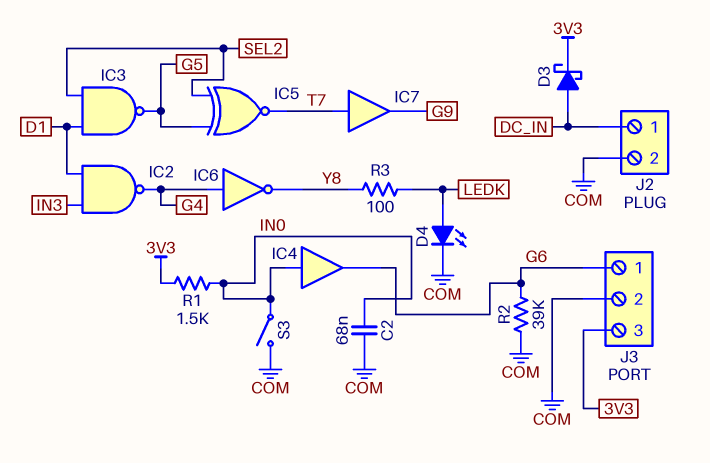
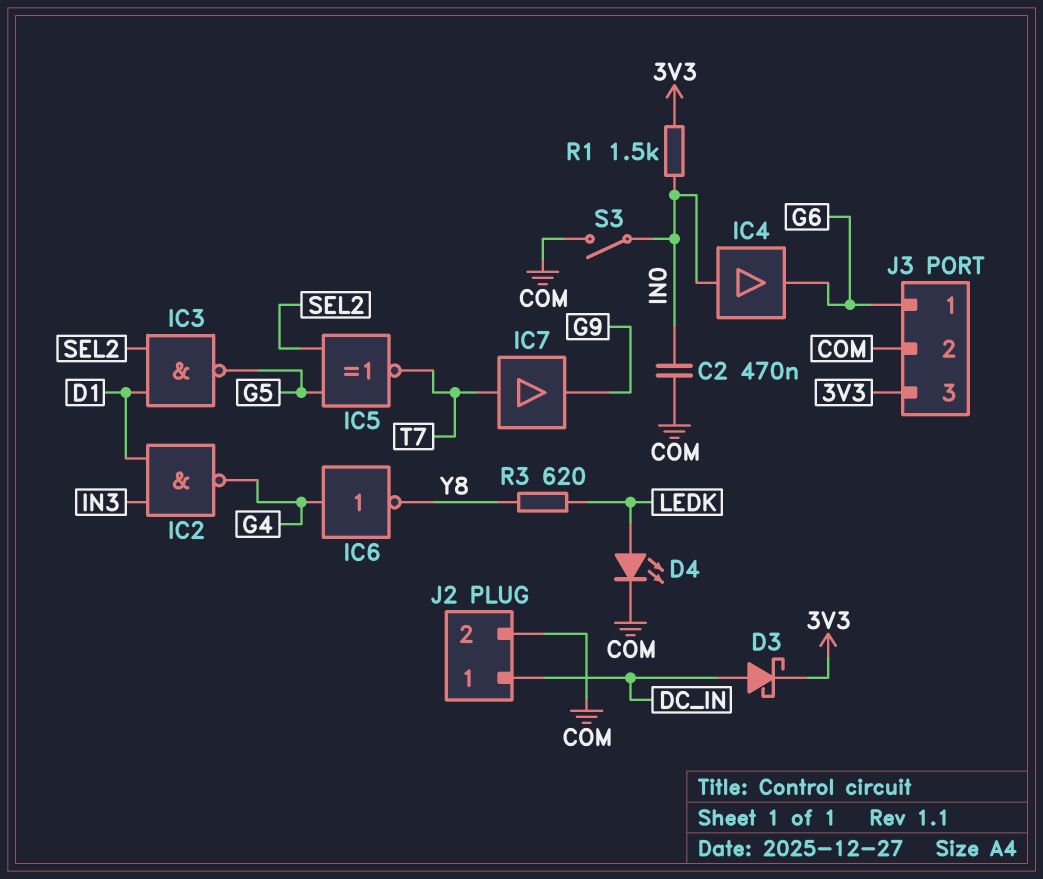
C2: 68nF (COM, IN0) -> 470nF (COM, IN0)
R2: 39k (COM, G6) -> none
R3: 100 (LEDK, Y8) -> 620 (LEDK, Y8)

